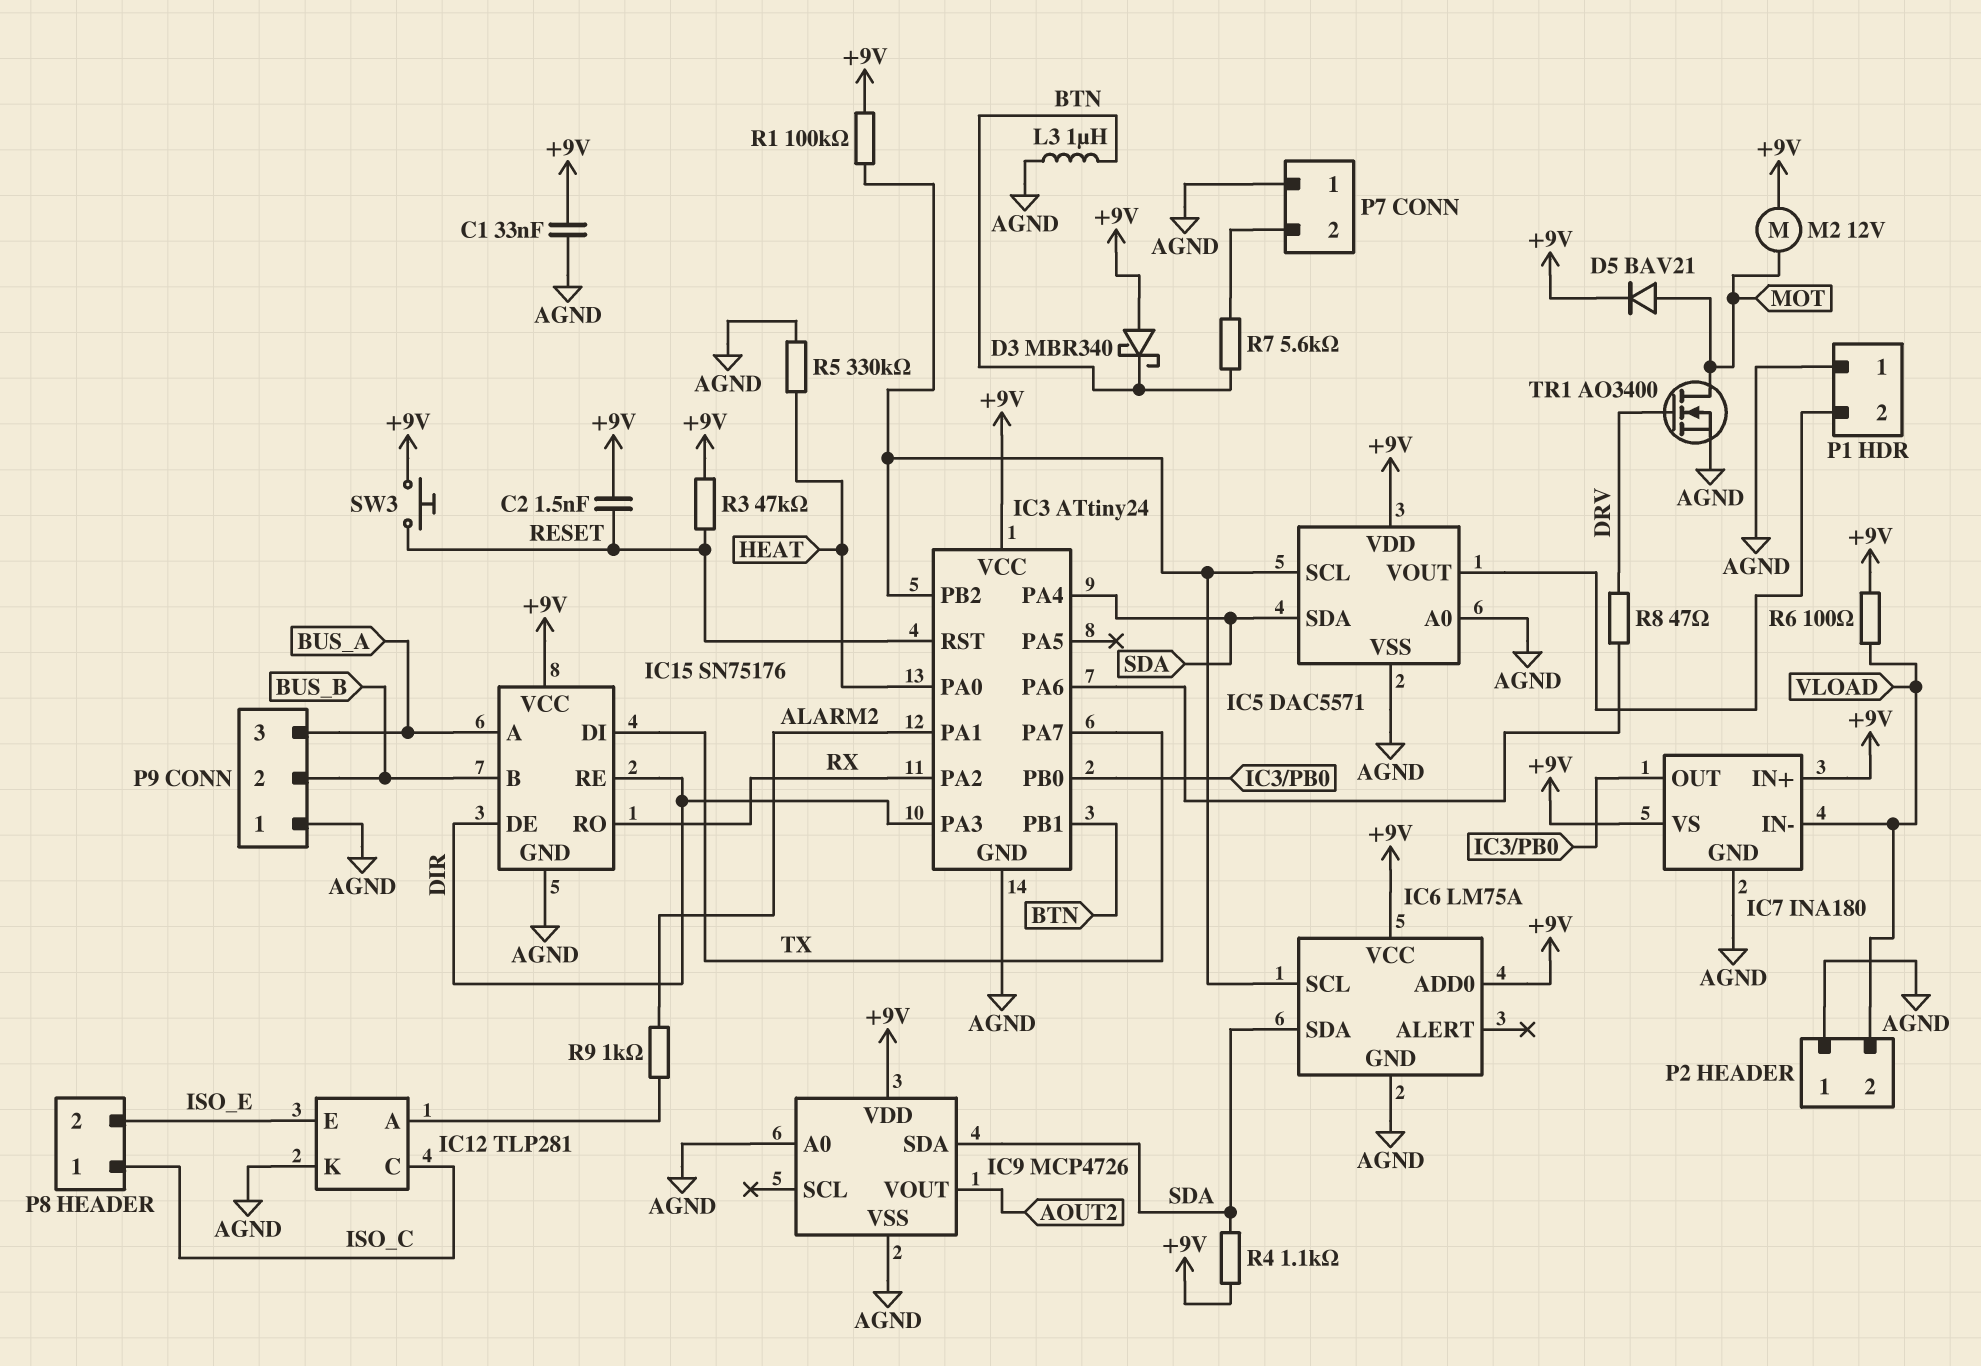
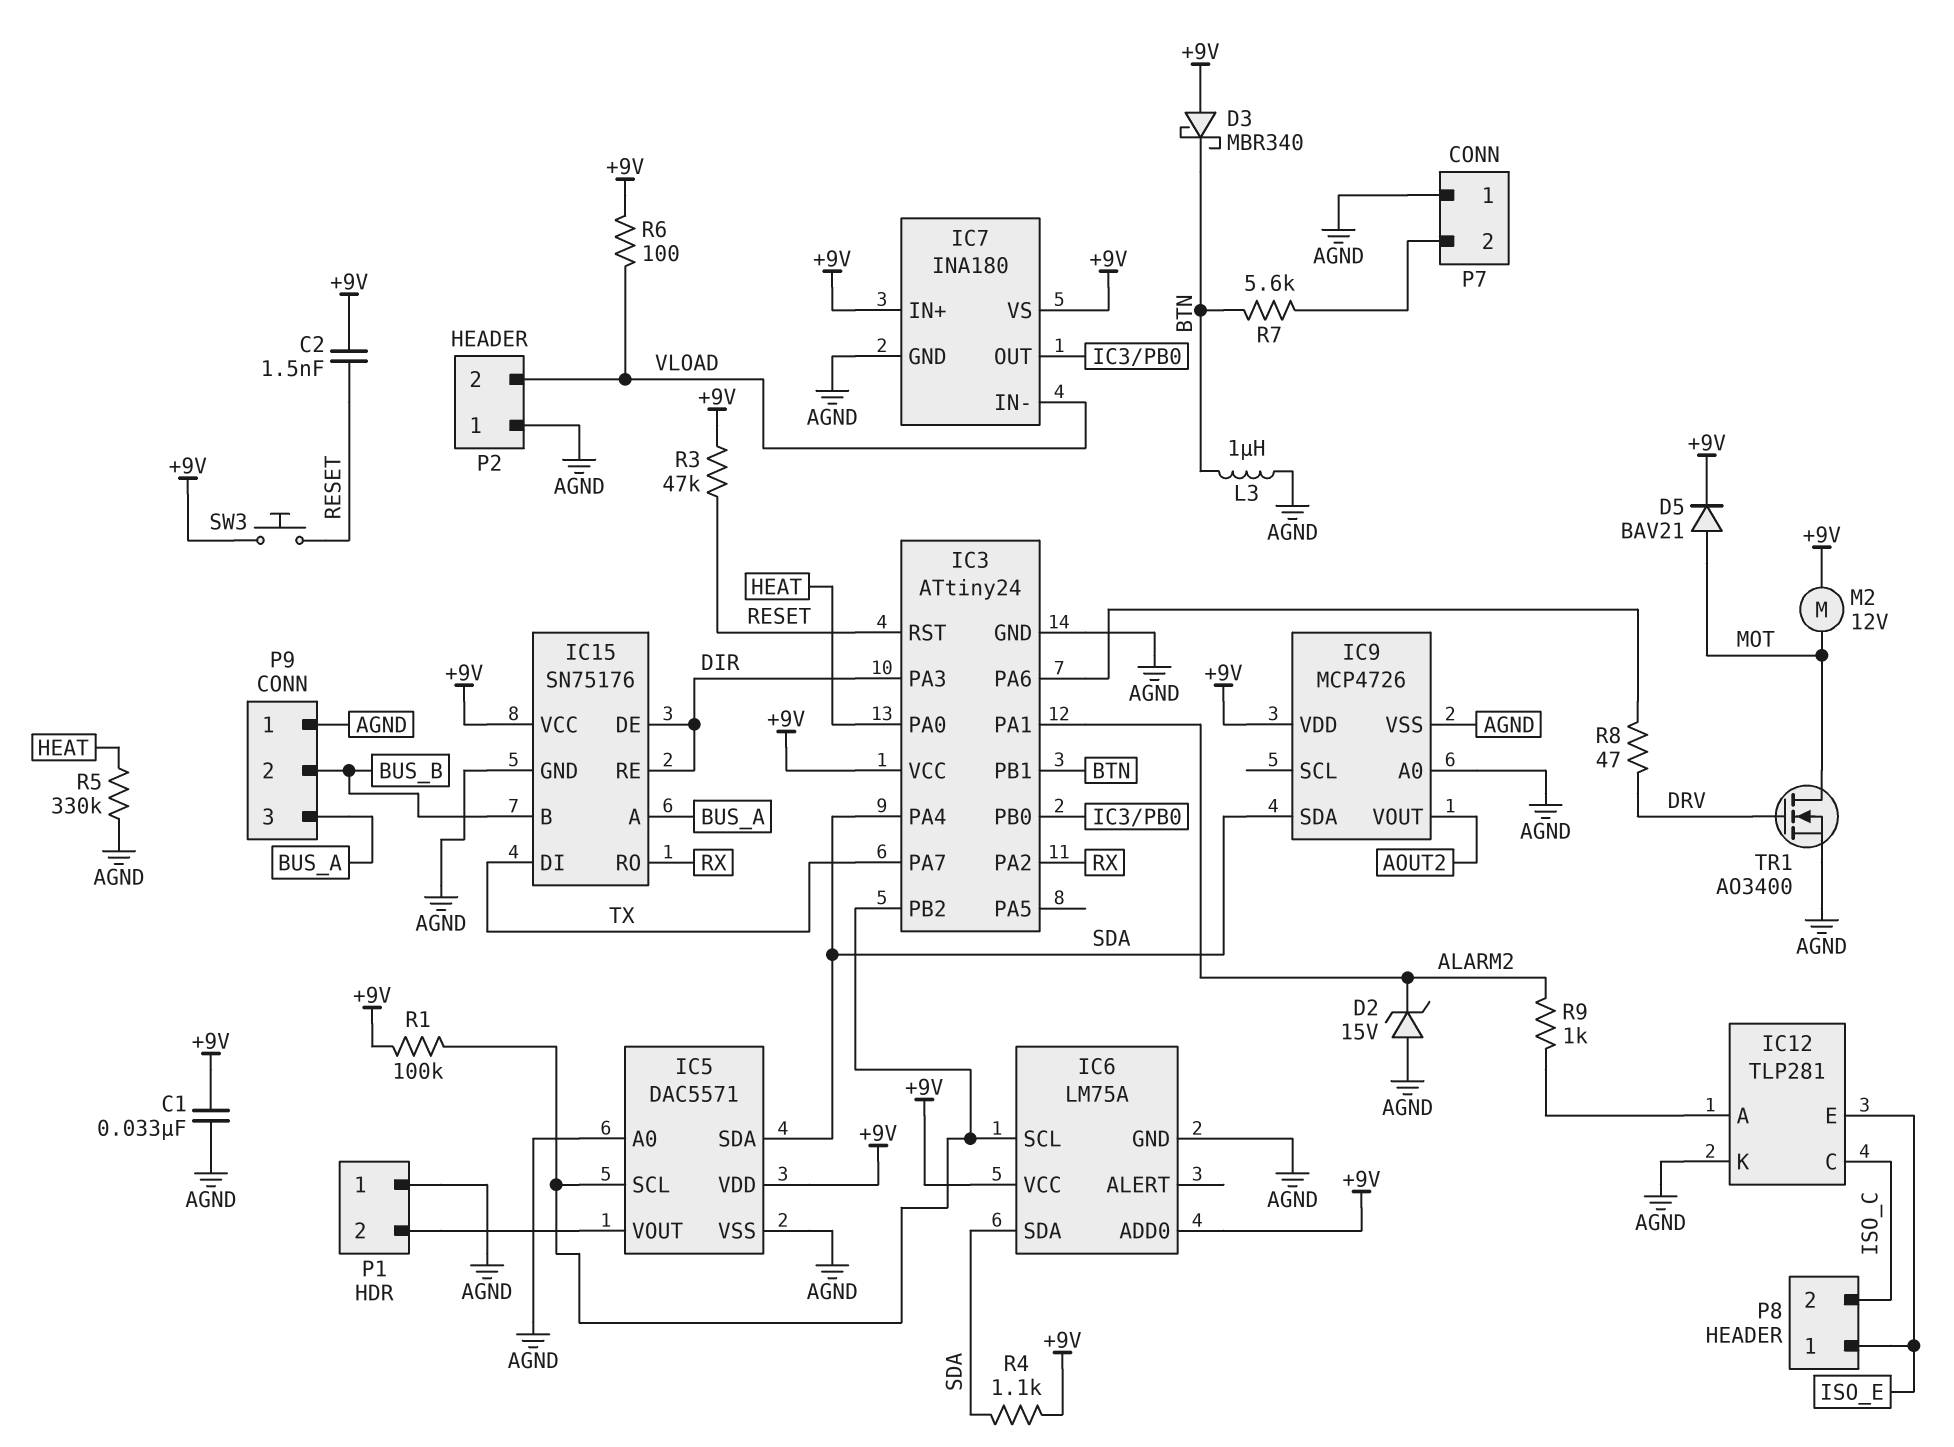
D2: none -> zener 15V (A AGND, K ALARM2)
P8 pin 1: ISO_C -> ISO_E
P8 pin 2: ISO_E -> ISO_C

